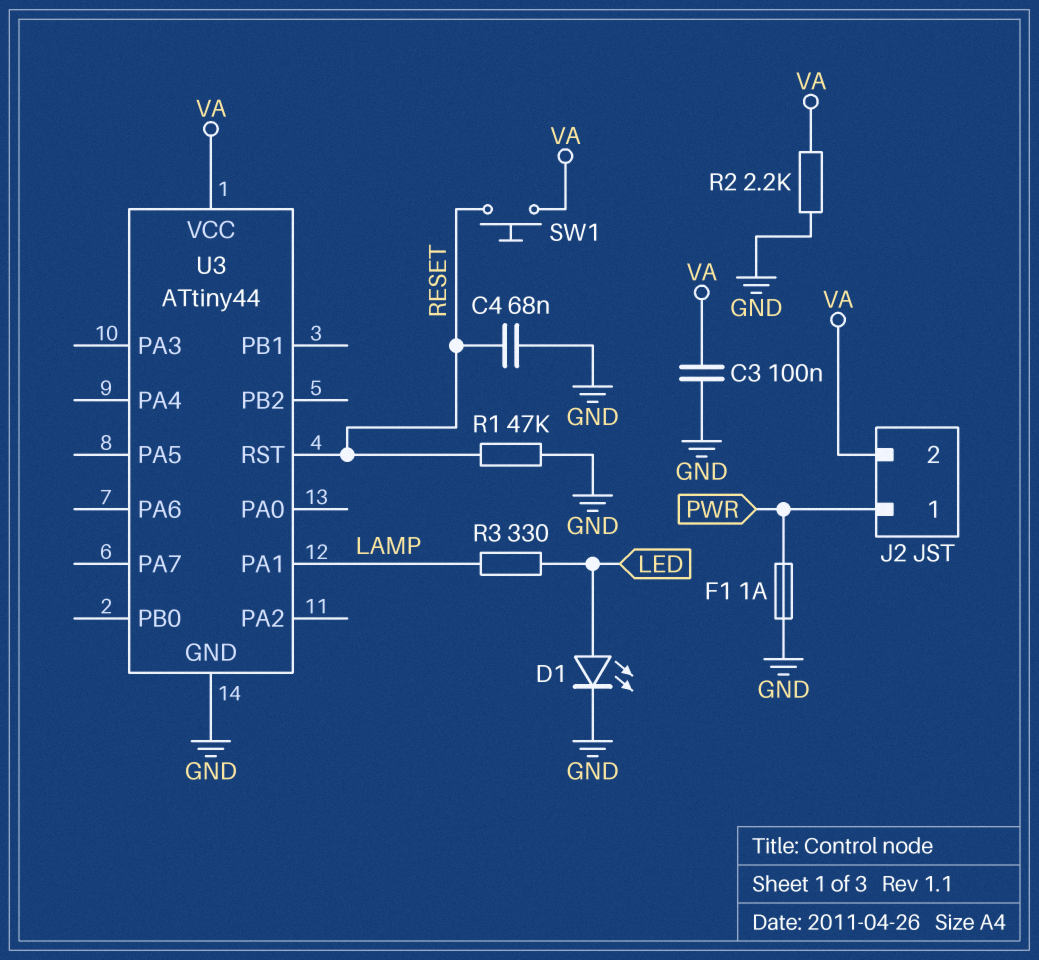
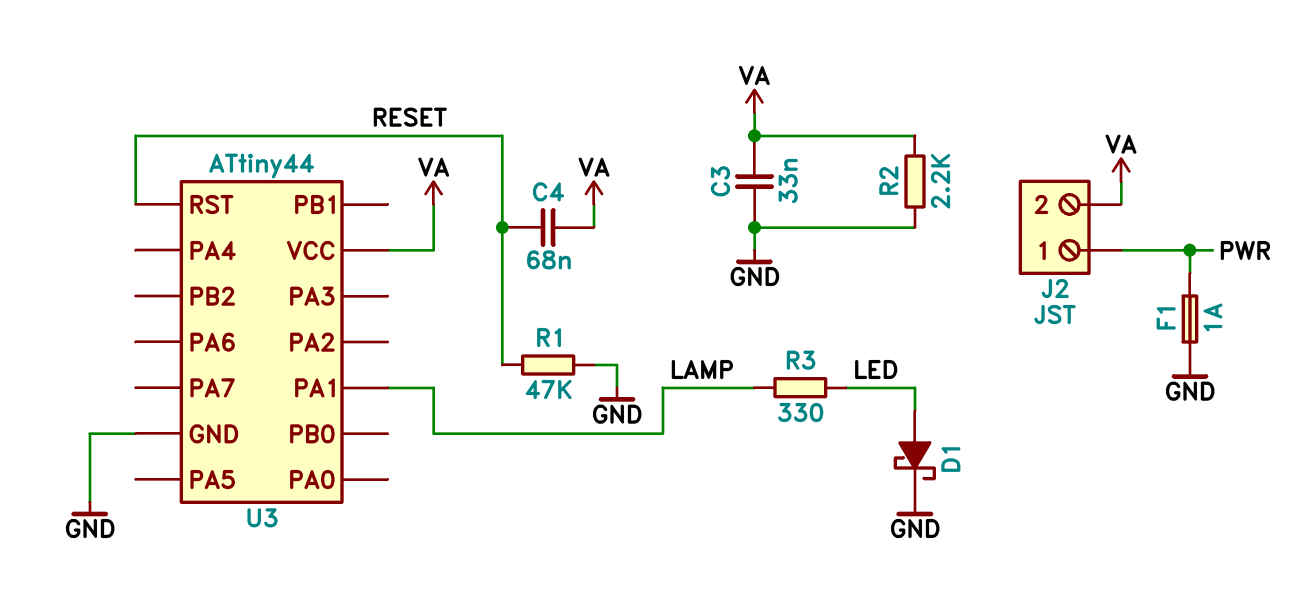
C3: 100nF (GND, VA) -> 33nF (GND, VA)
C4: 68nF (GND, RESET) -> 68nF (RESET, VA)
D1: LED (A LED, K GND) -> schottky (A LED, K GND)
SW1: button (RESET, VA) -> none

